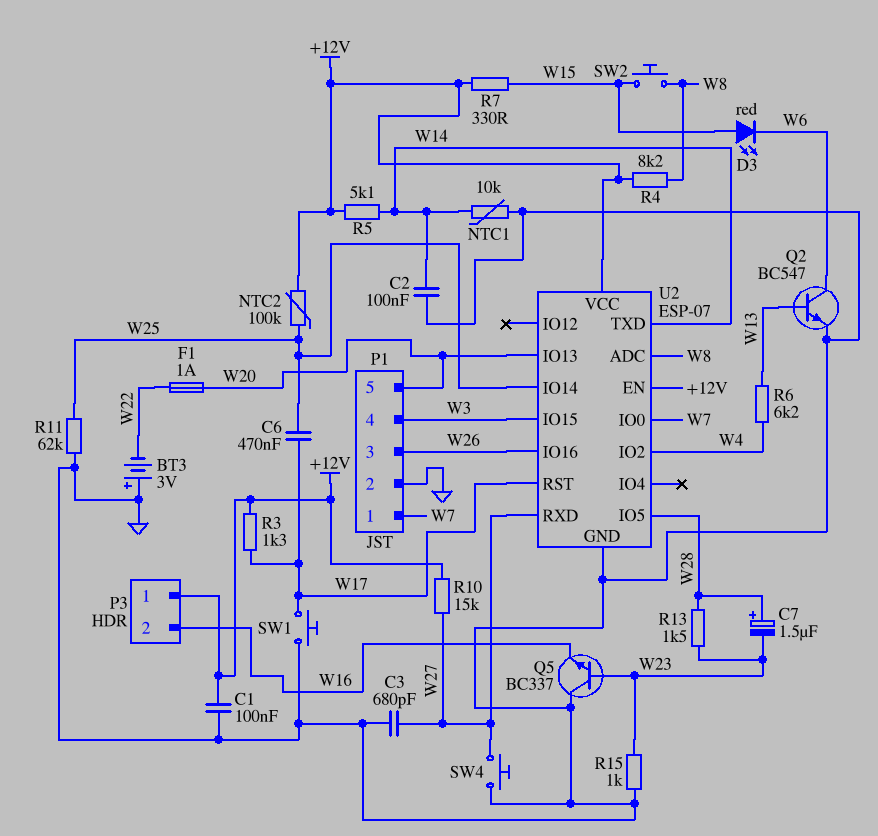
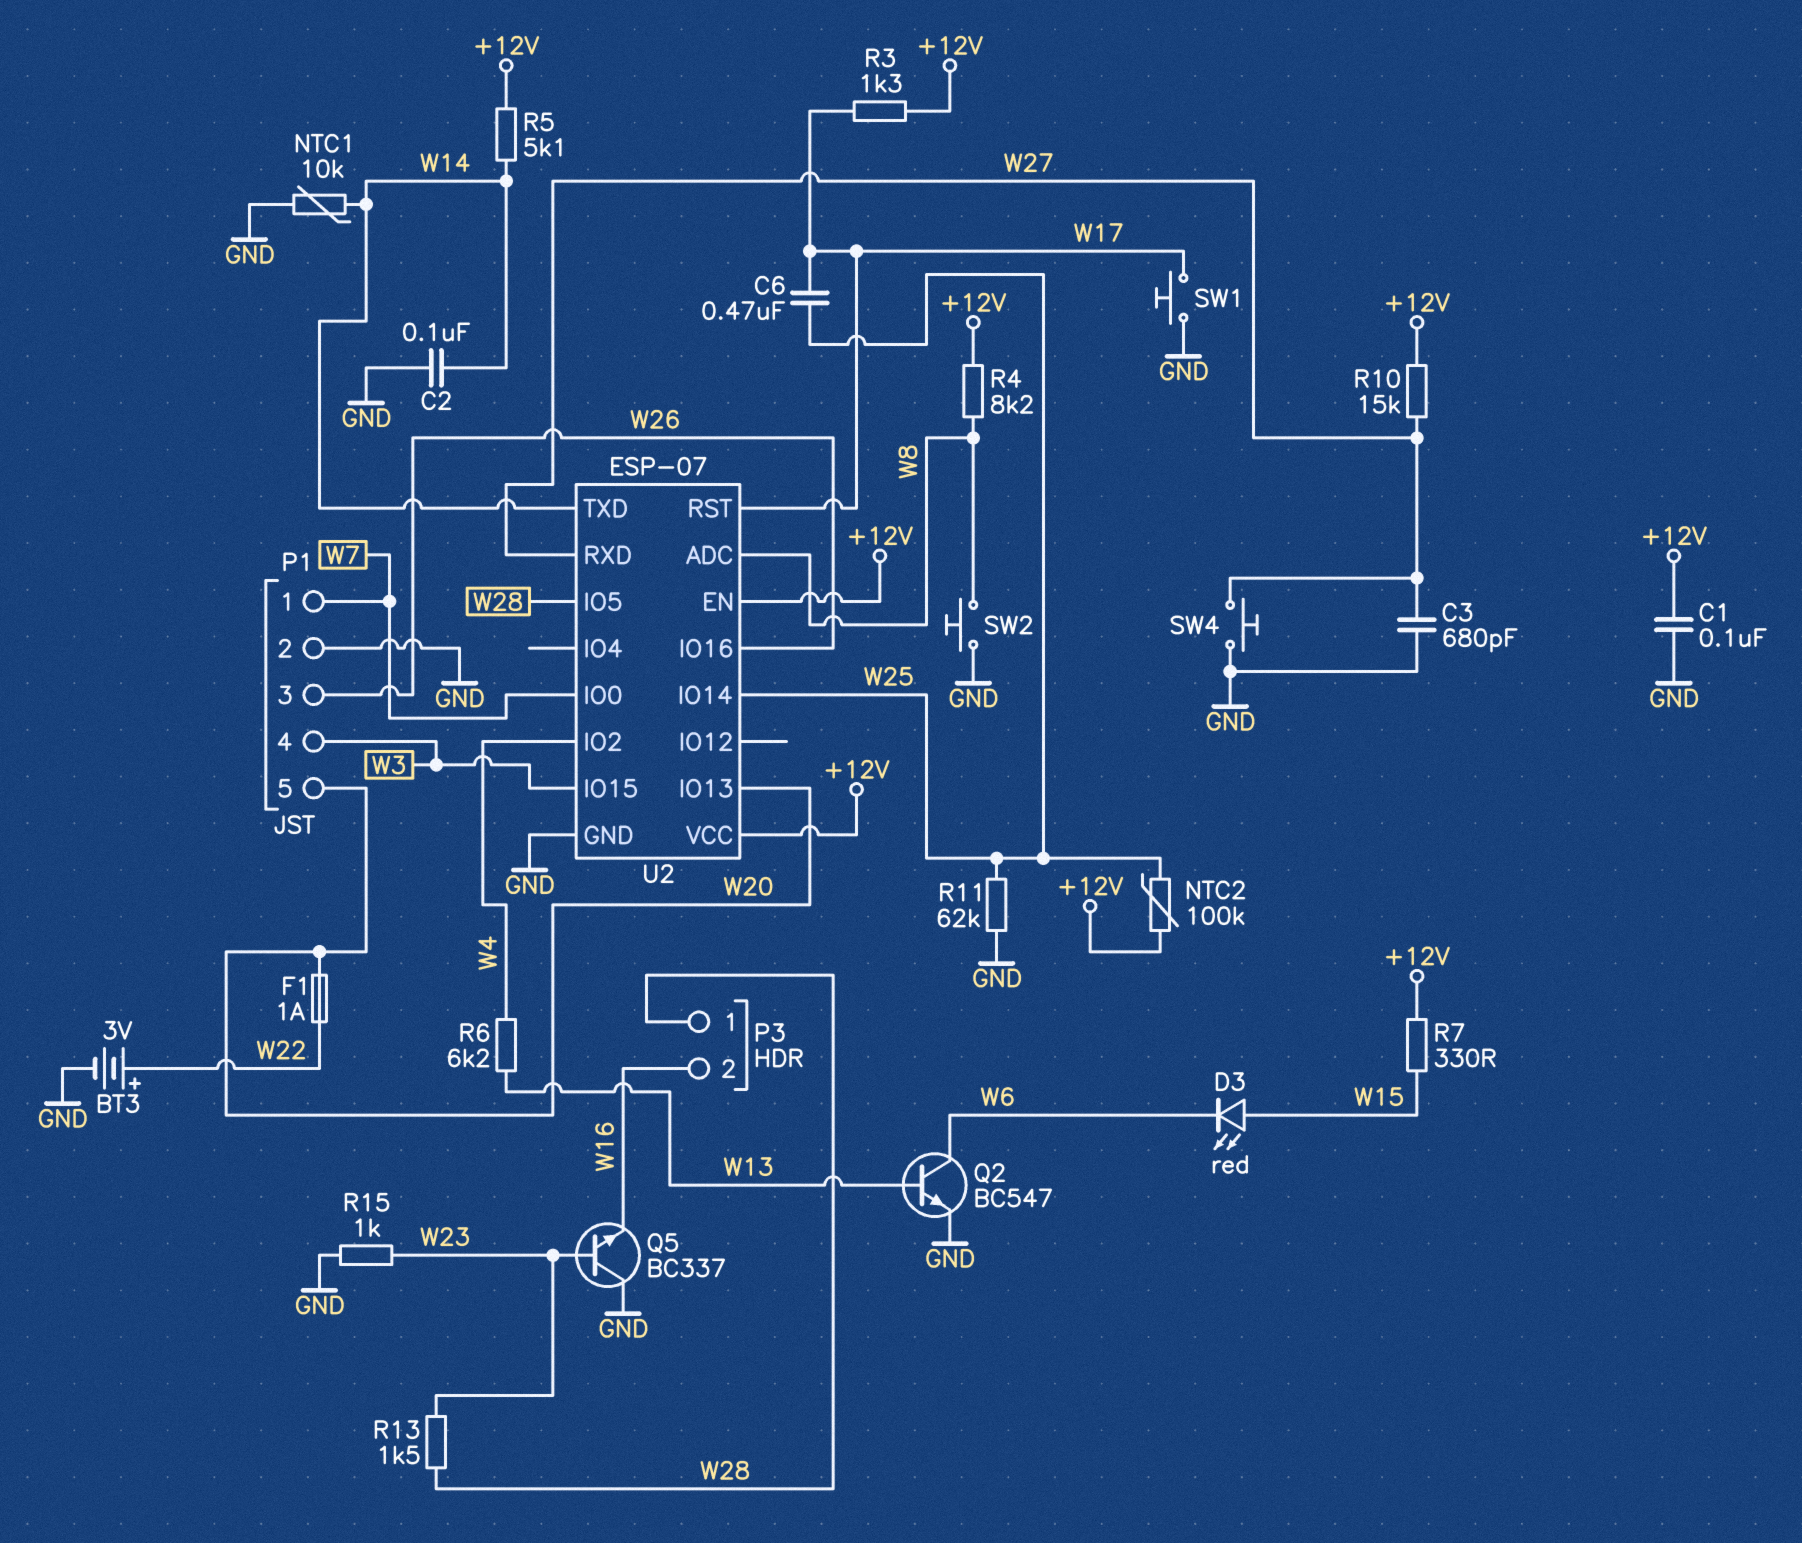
BT3: 3V (plus GND, minus W22) -> 3V (plus W22, minus GND)
C7: 1.5uF (plus W28, minus W23) -> none
P3 pin 1: +12V -> W28
SW2: button (W8, W15) -> button (GND, W8)

